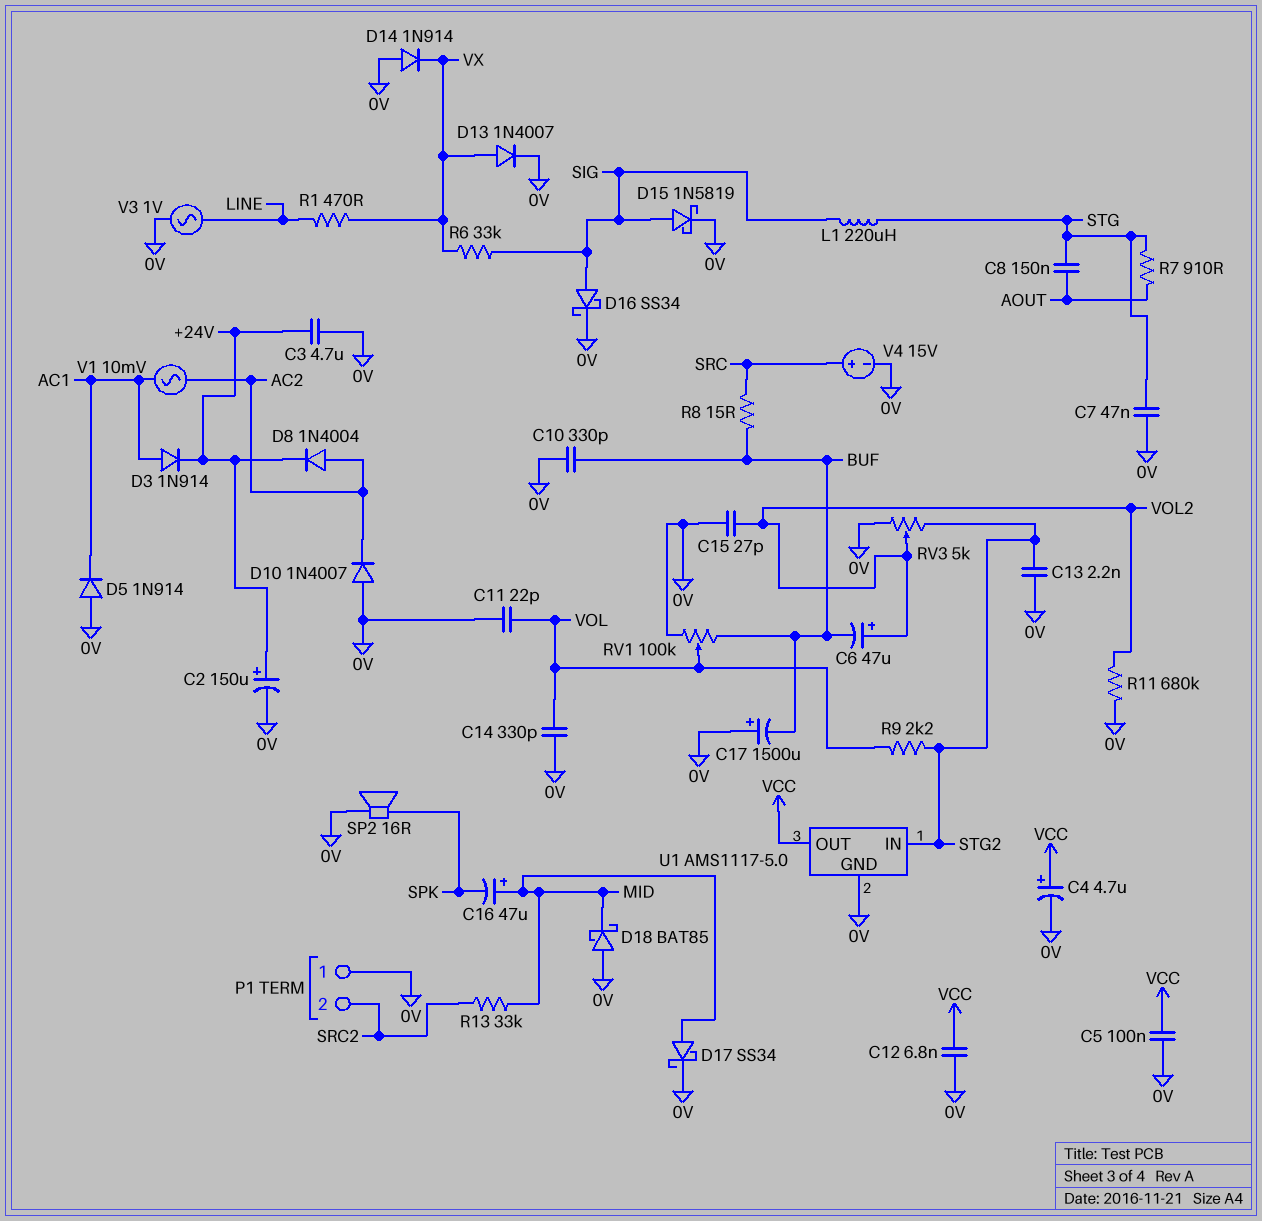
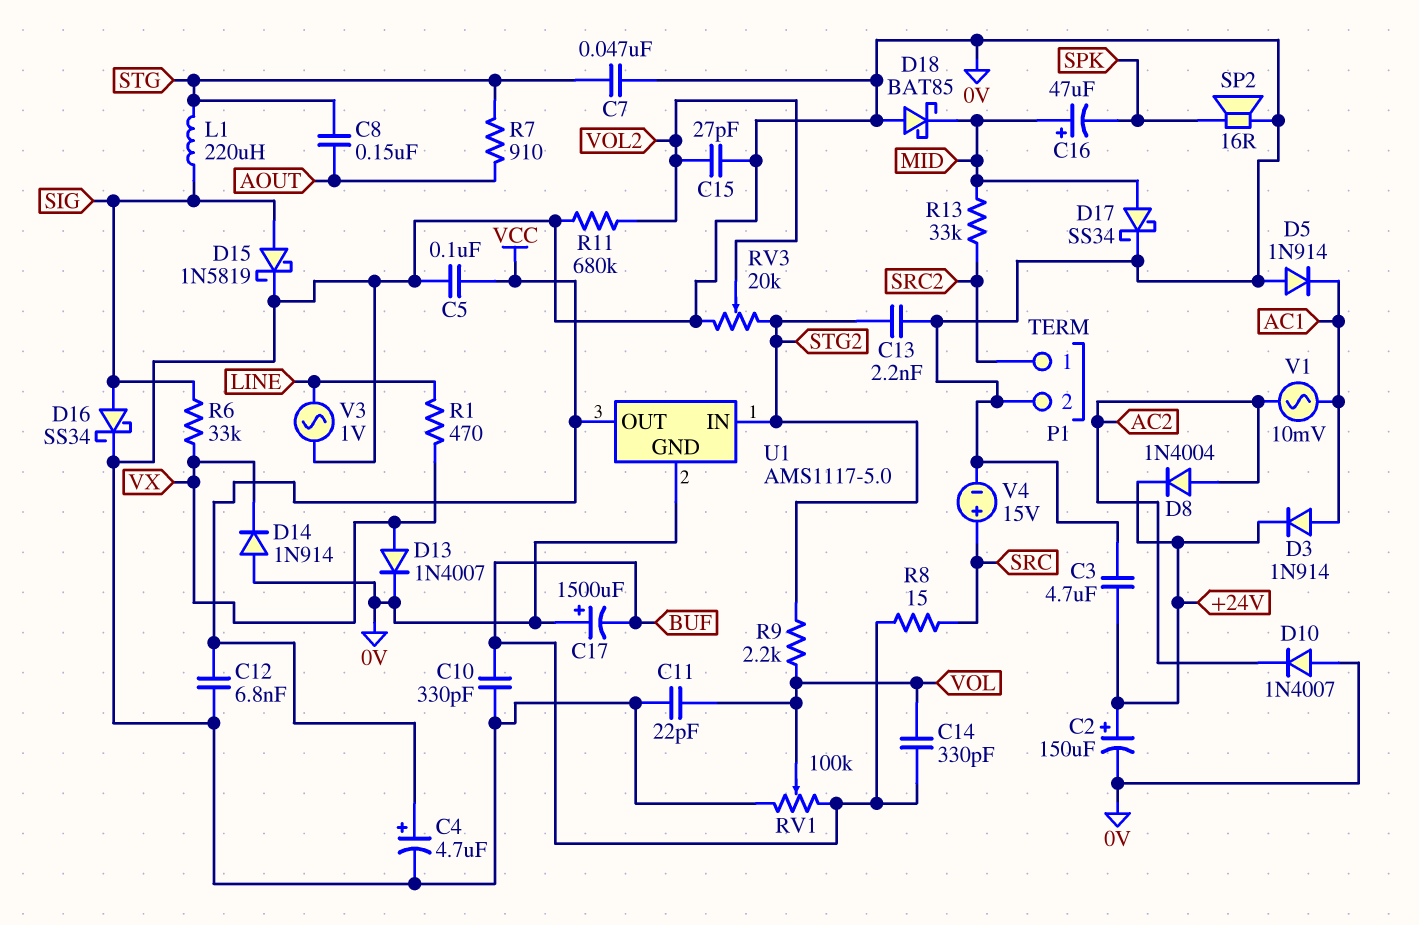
C6: 47uF (plus VOL2, minus BUF) -> none
C14: 330pF (0V, VOL) -> 330pF (BUF, VOL)
P1 pin 1: 0V -> SRC2
P1 pin 2: SRC2 -> 0V
RV3: 5k (0V, STG2, wiper VOL2) -> 20k (0V, STG2, wiper VOL2)

